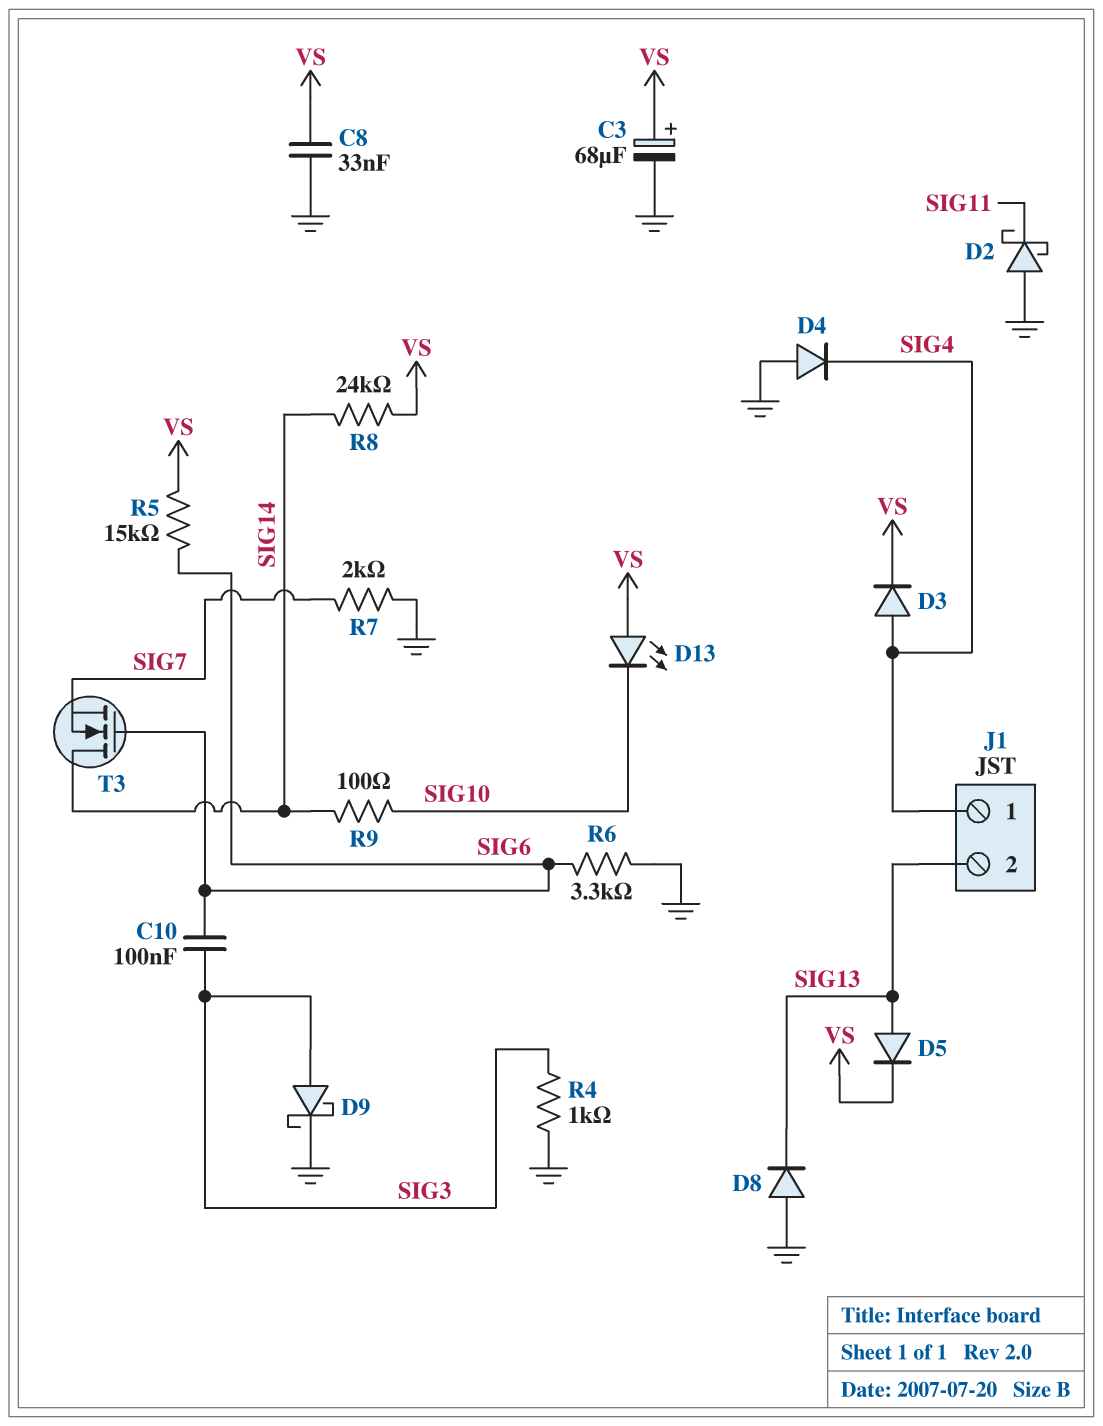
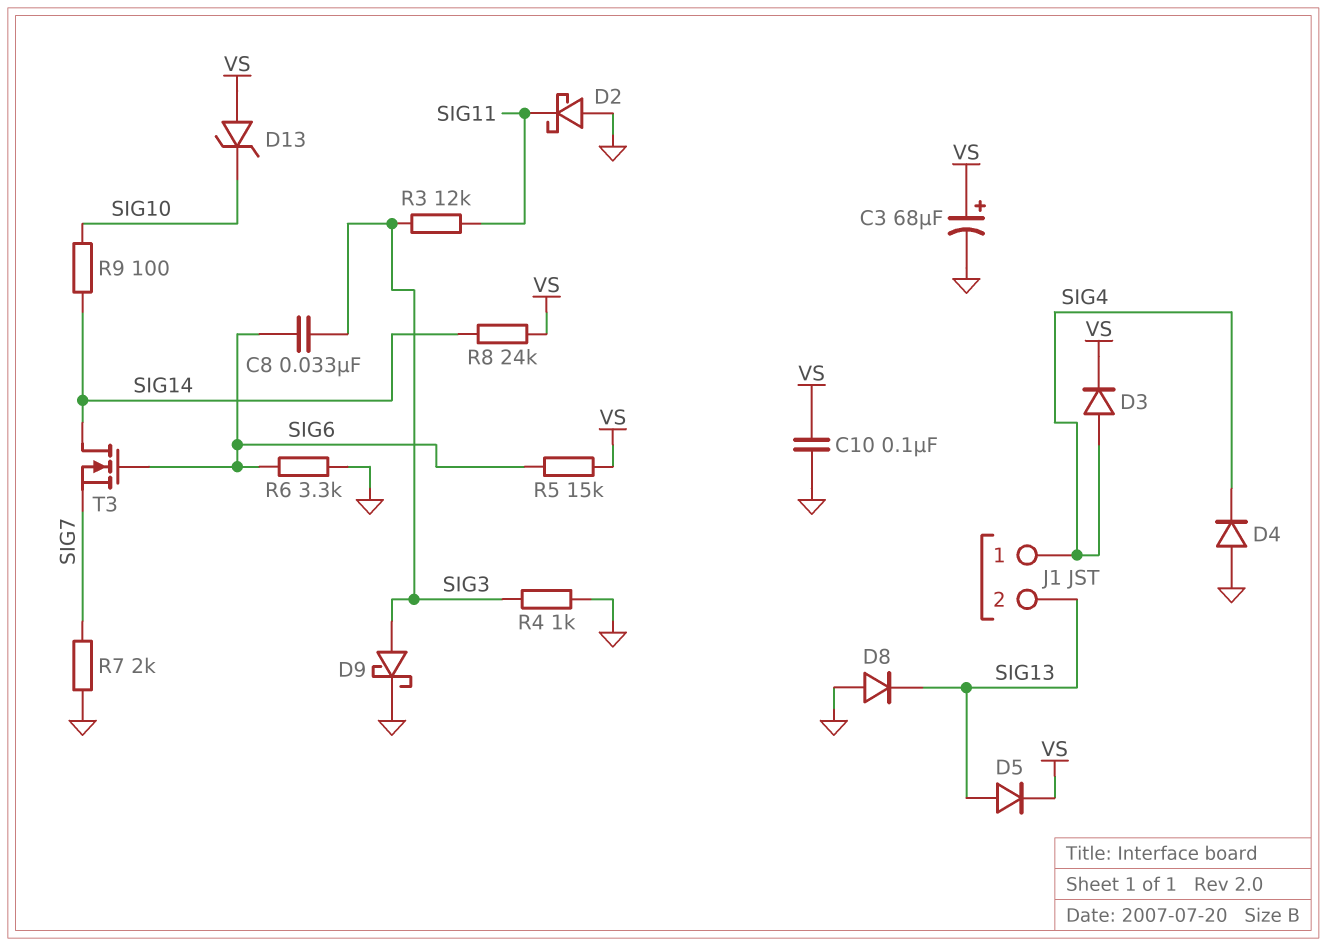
C8: 33nF (GND, VS) -> 33nF (SIG3, SIG6)
C10: 100nF (SIG3, SIG6) -> 100nF (GND, VS)
D13: LED (A VS, K SIG10) -> zener (A VS, K SIG10)
R3: none -> 12k (SIG3, SIG11)

